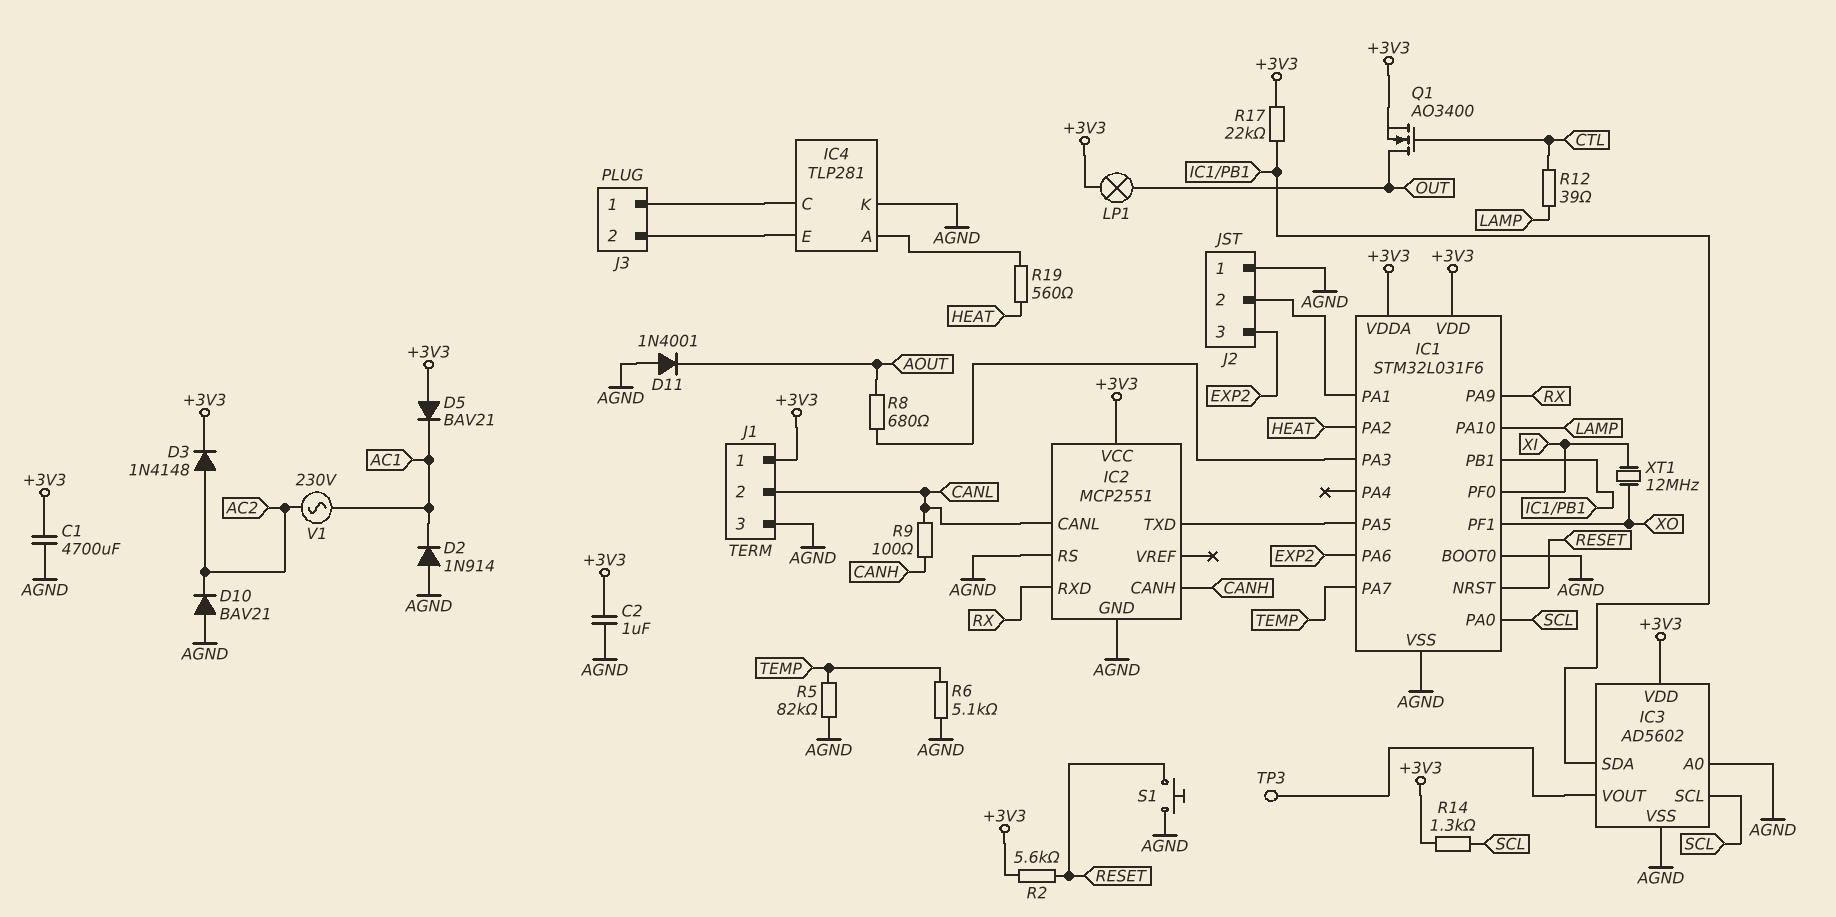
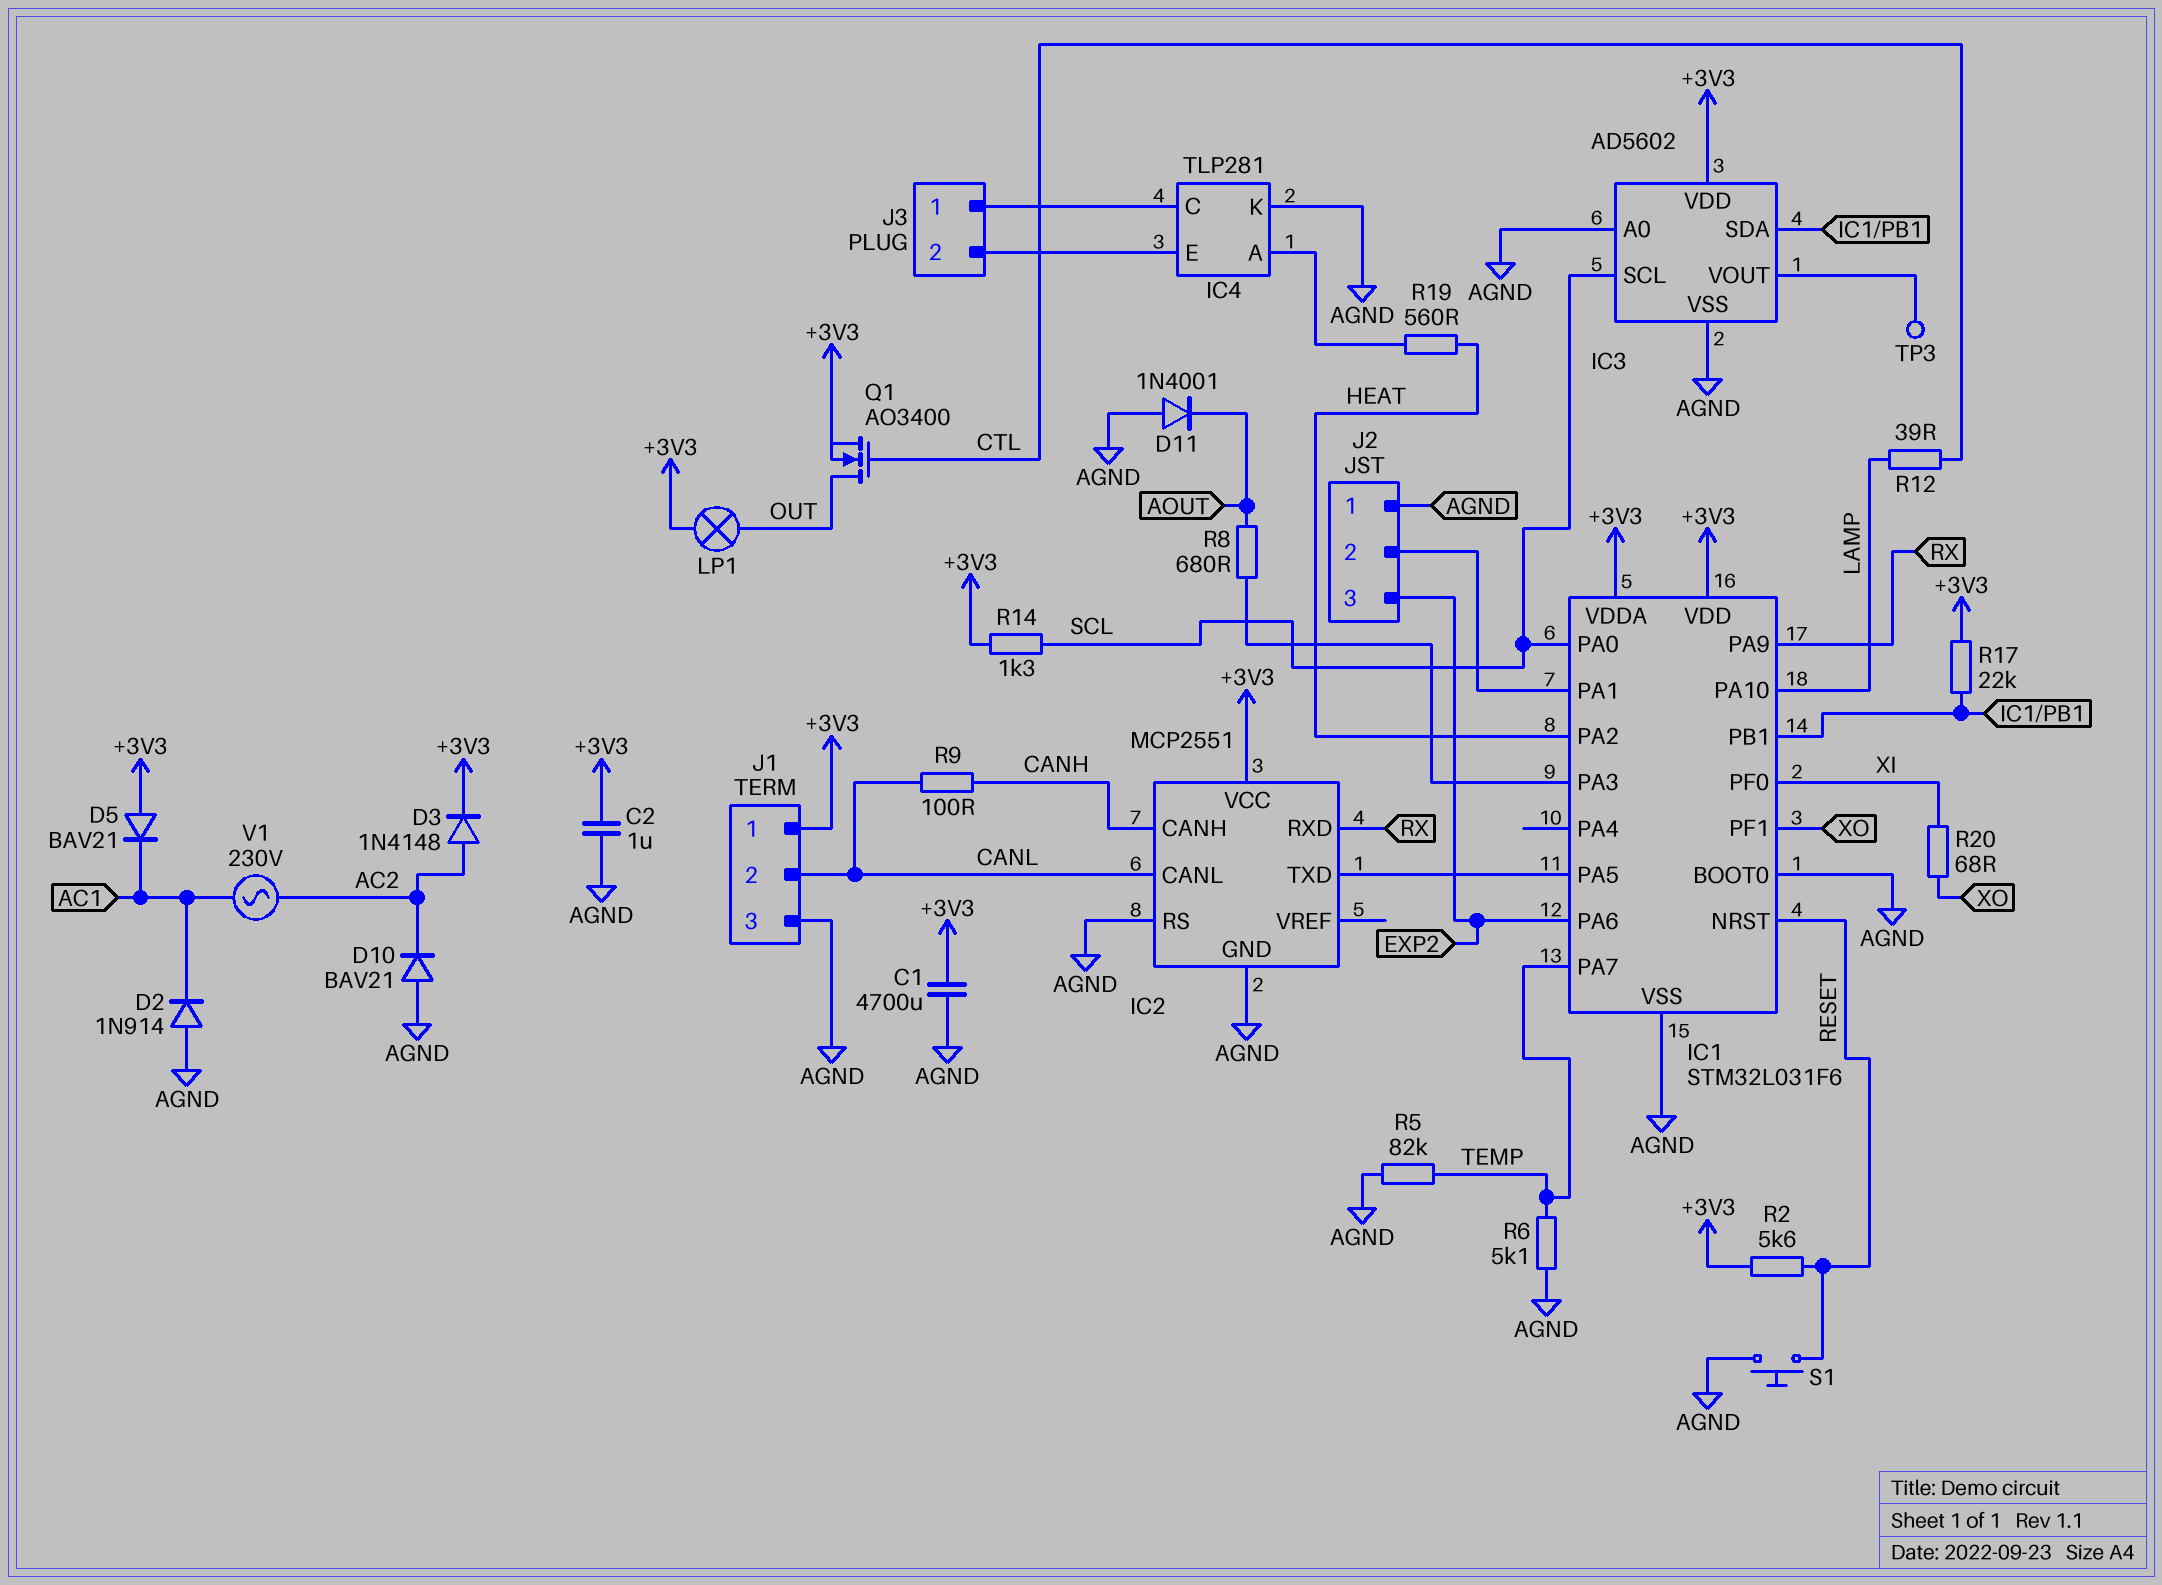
R20: none -> 68 (XI, XO)
XT1: 12MHz (XI, XO) -> none

